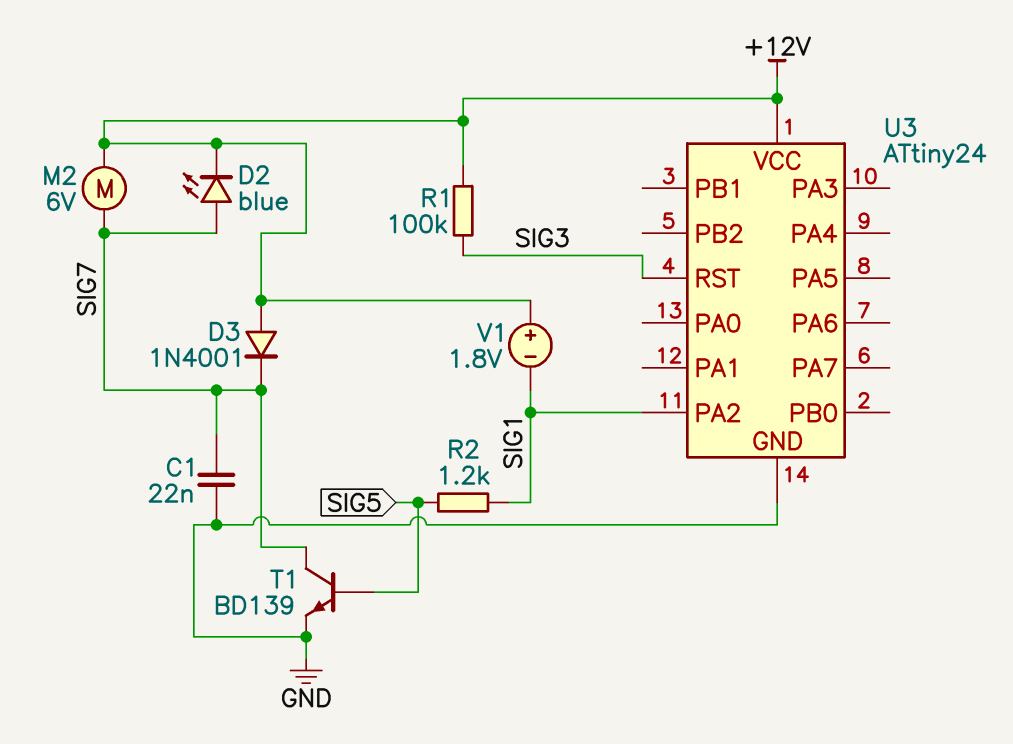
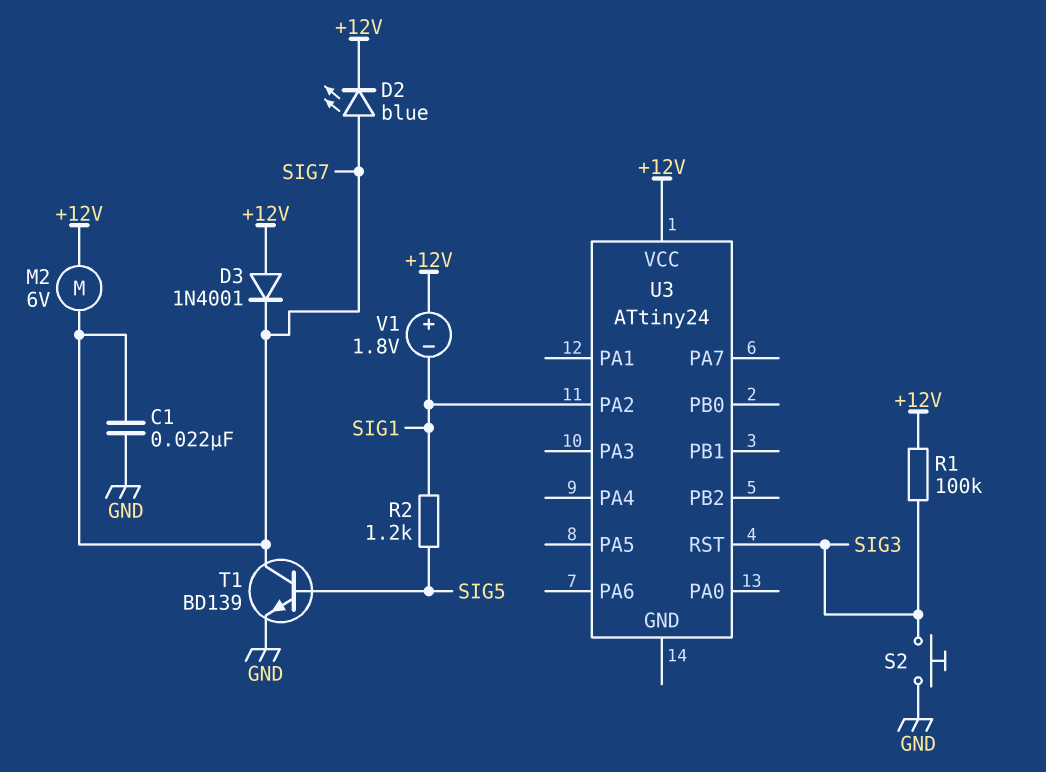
S2: none -> button (GND, SIG3)
U3 pin GND: GND -> none

